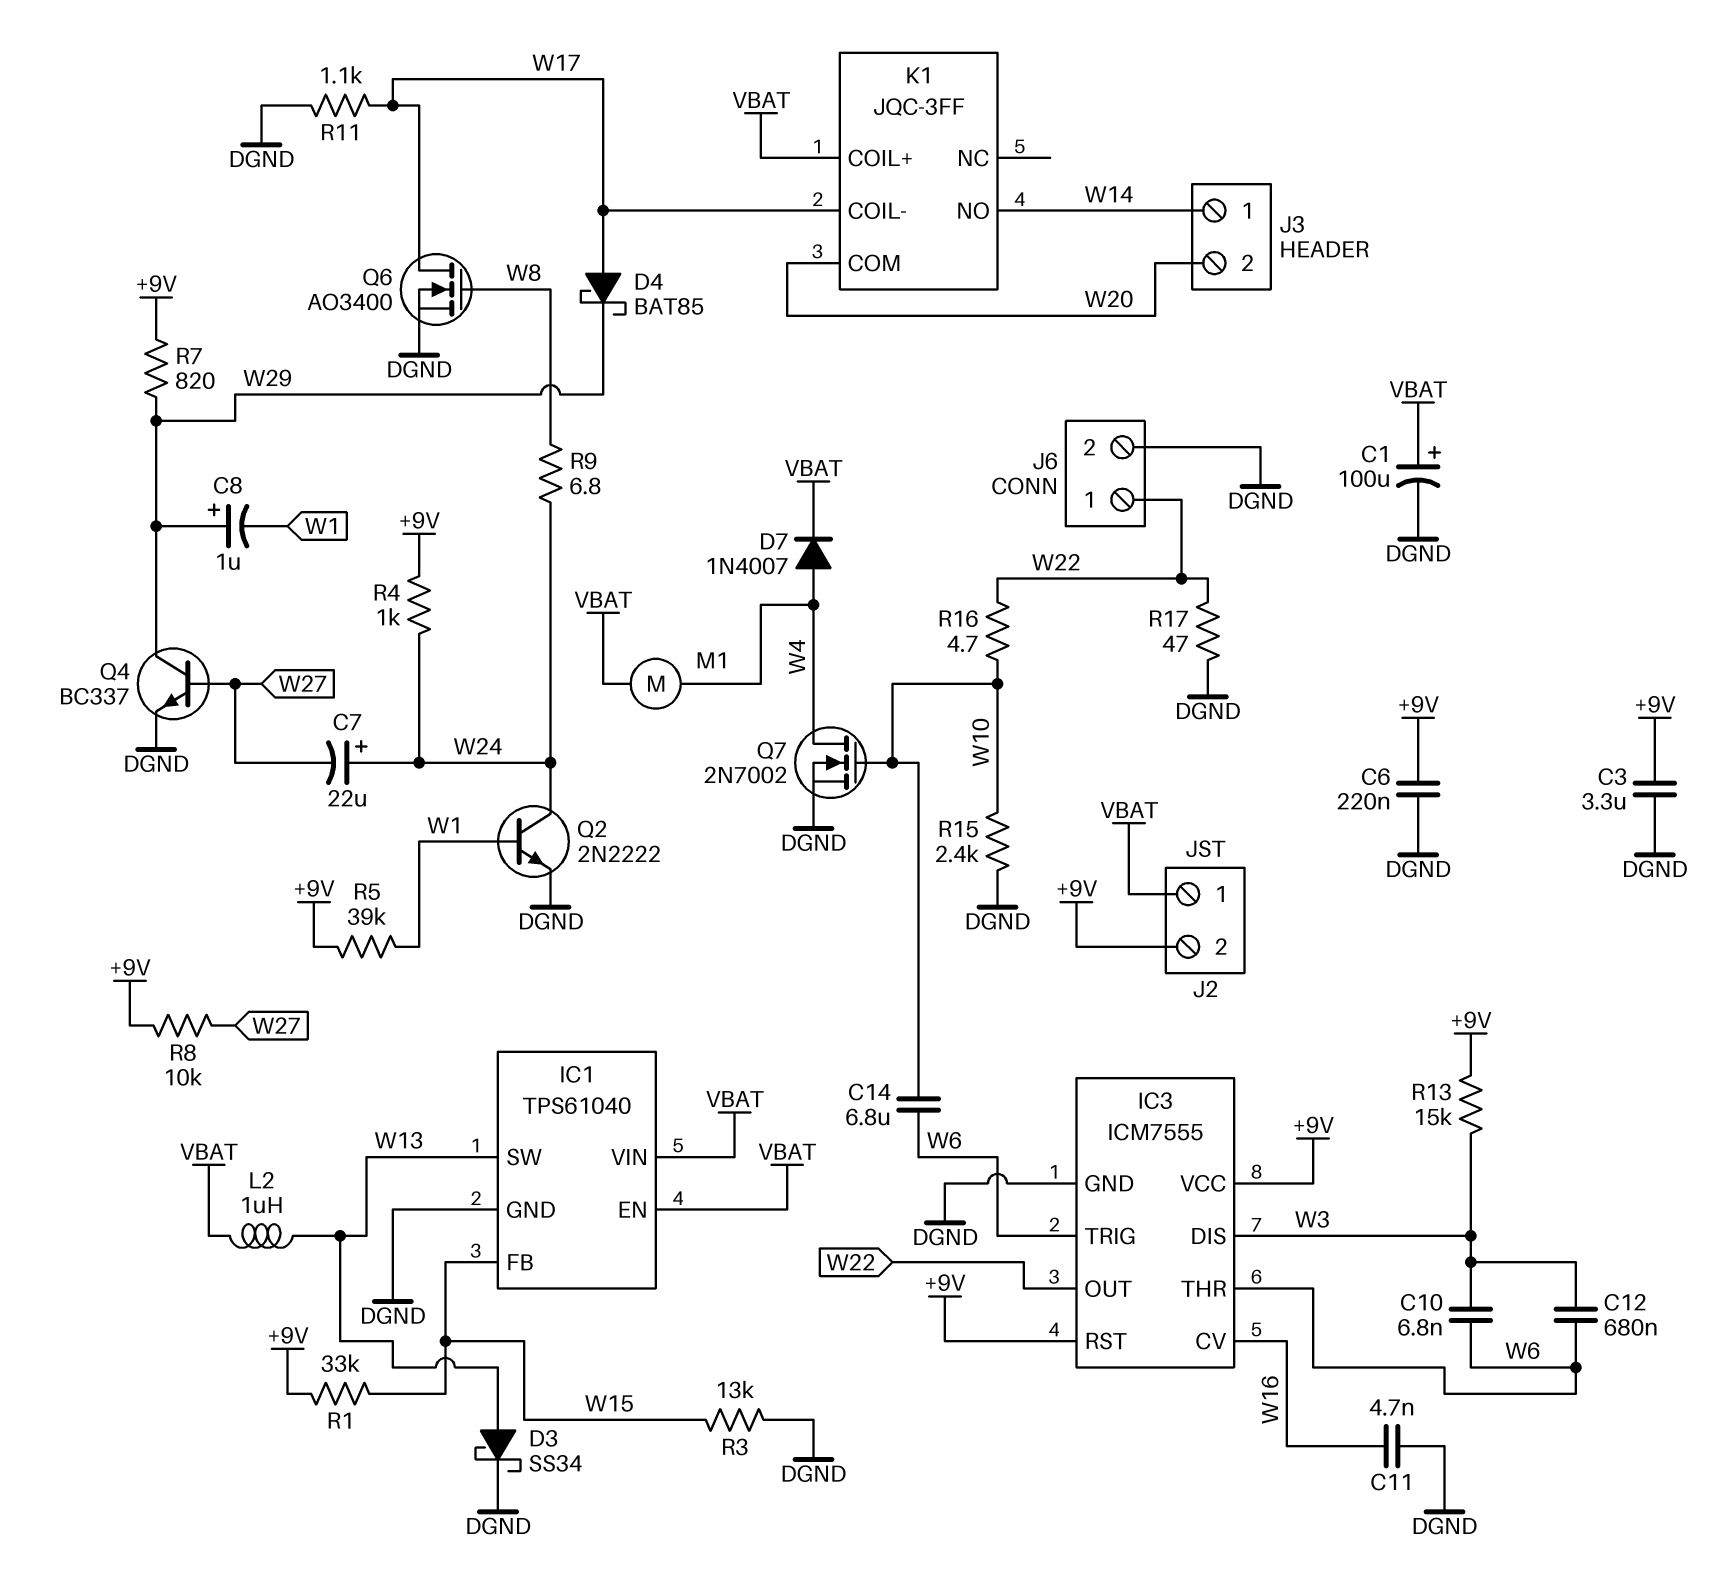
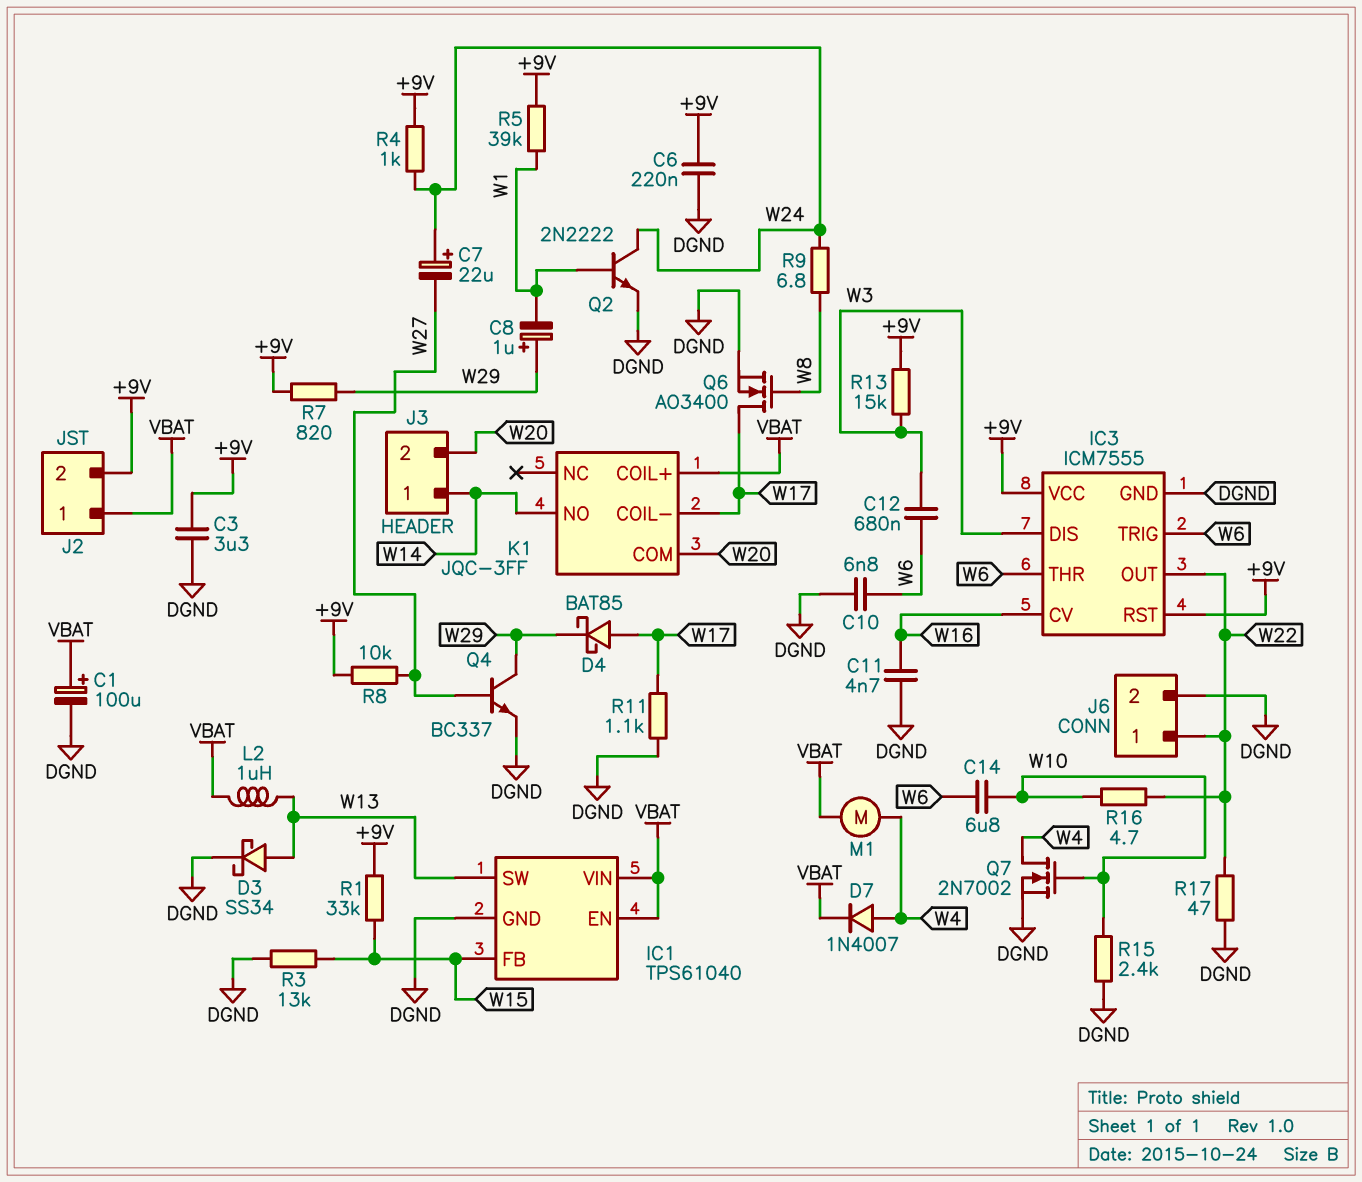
C10: 6.8nF (W3, W6) -> 6.8nF (DGND, W6)

